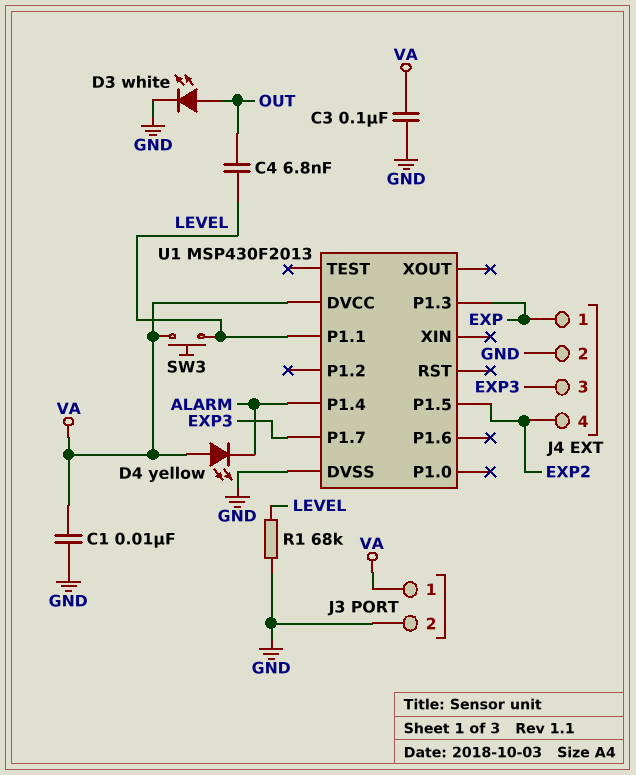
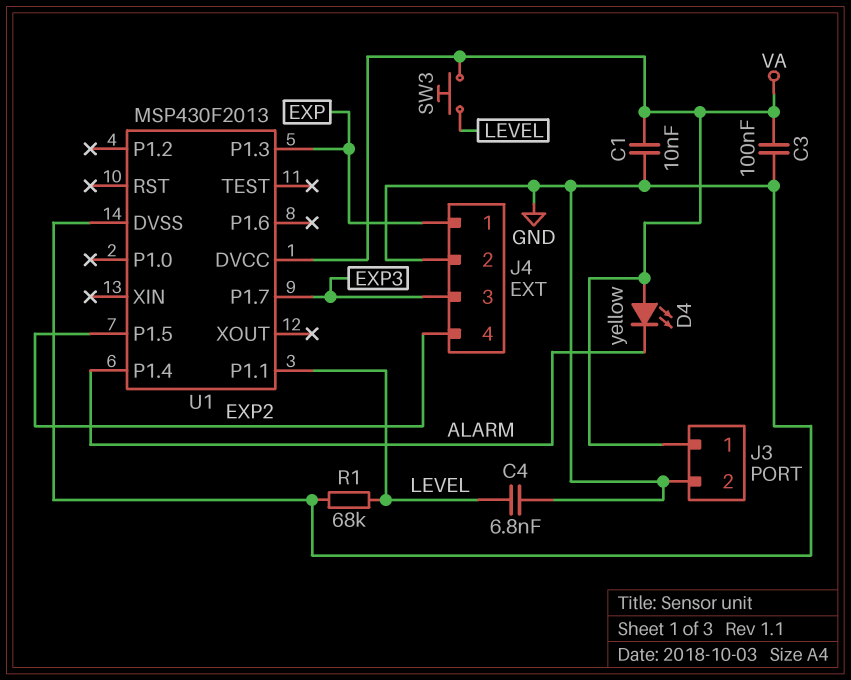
C4: 6.8nF (LEVEL, OUT) -> 6.8nF (GND, LEVEL)
D3: LED white (A OUT, K GND) -> none

